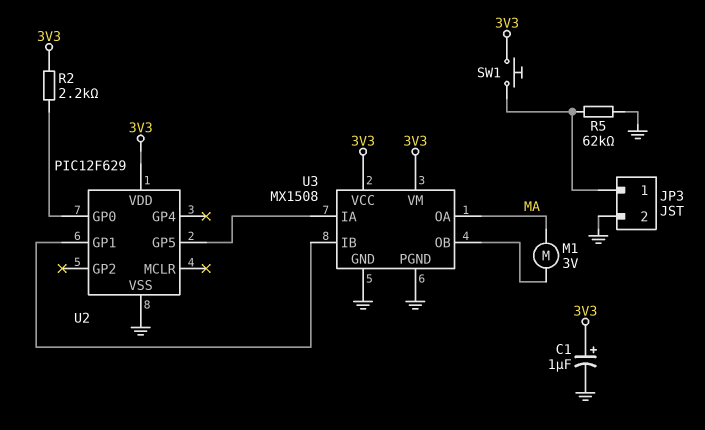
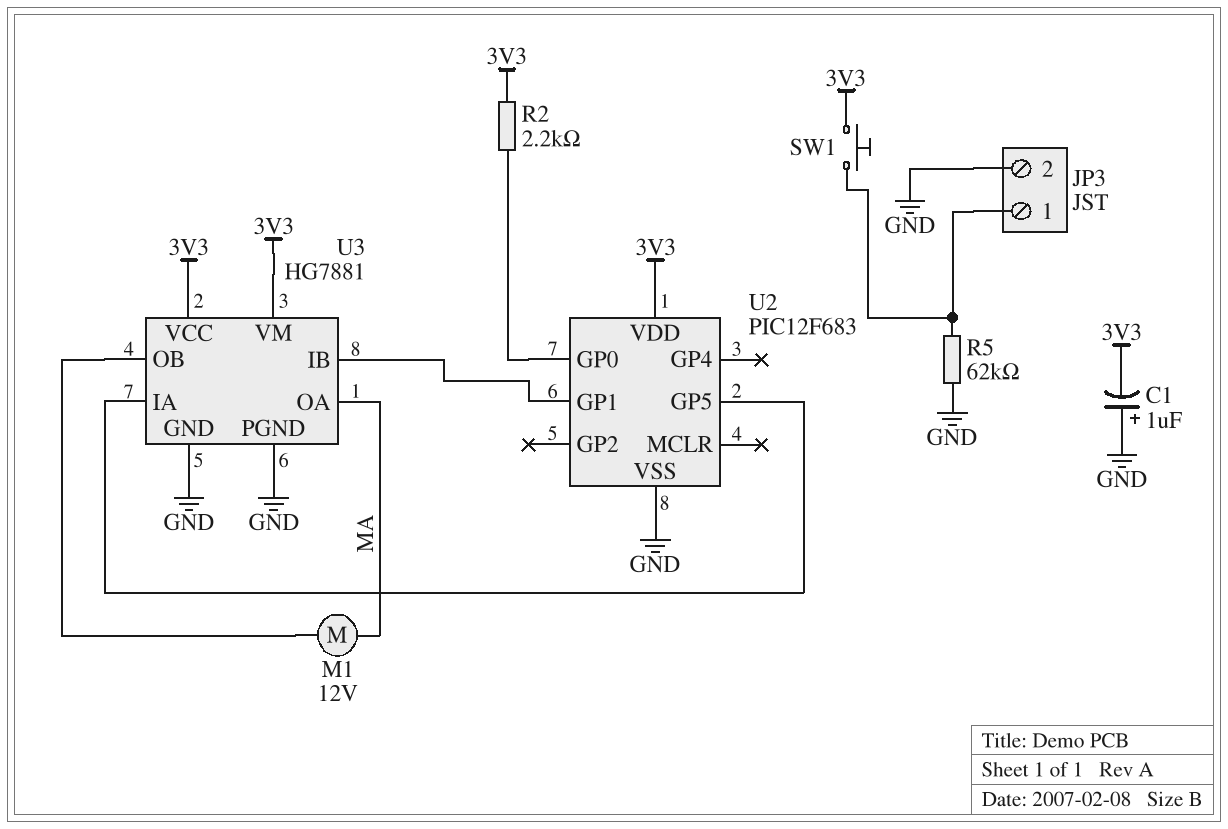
C1: 1uF (plus 3V3, minus GND) -> 1uF (plus GND, minus 3V3)
M1: motor 3V (MA, U3/OB) -> motor 12V (MA, U3/OB)
U2: PIC12F629 -> PIC12F683
U3: MX1508 -> HG7881

